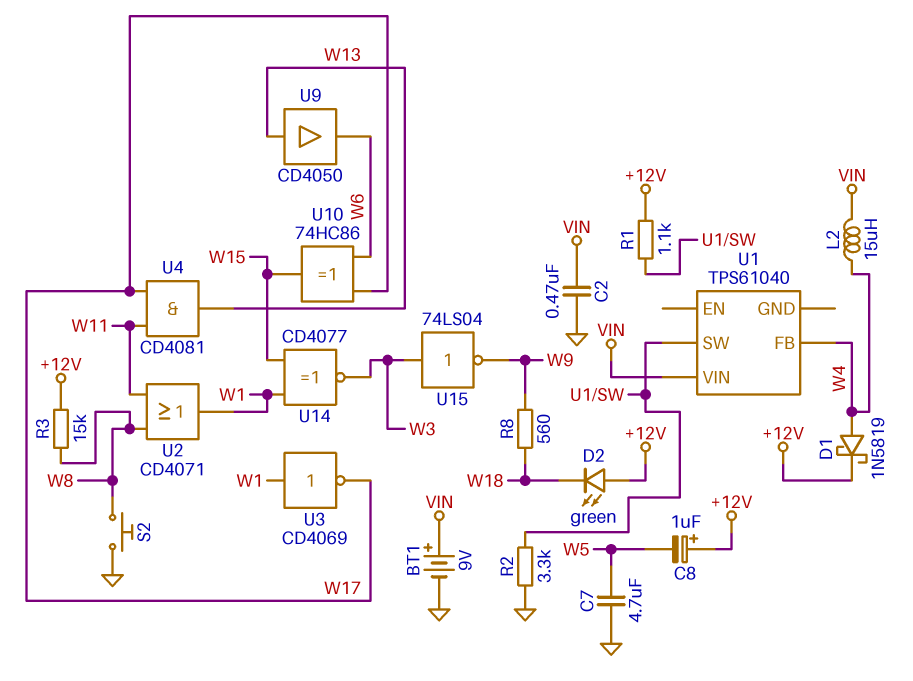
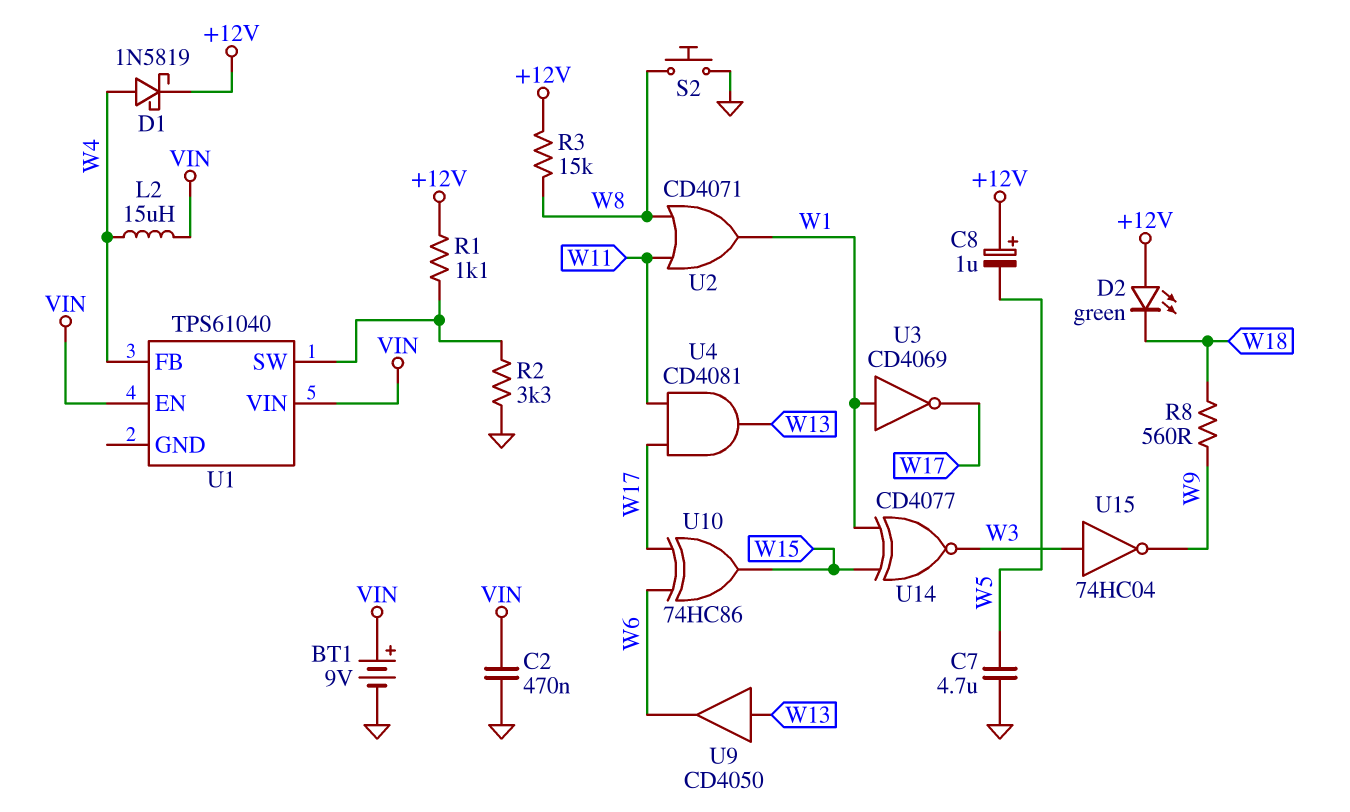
U1 pin EN: none -> VIN
U15: NOT 74LS04 (in W3, out W9) -> NOT 74HC04 (in W3, out W9)

